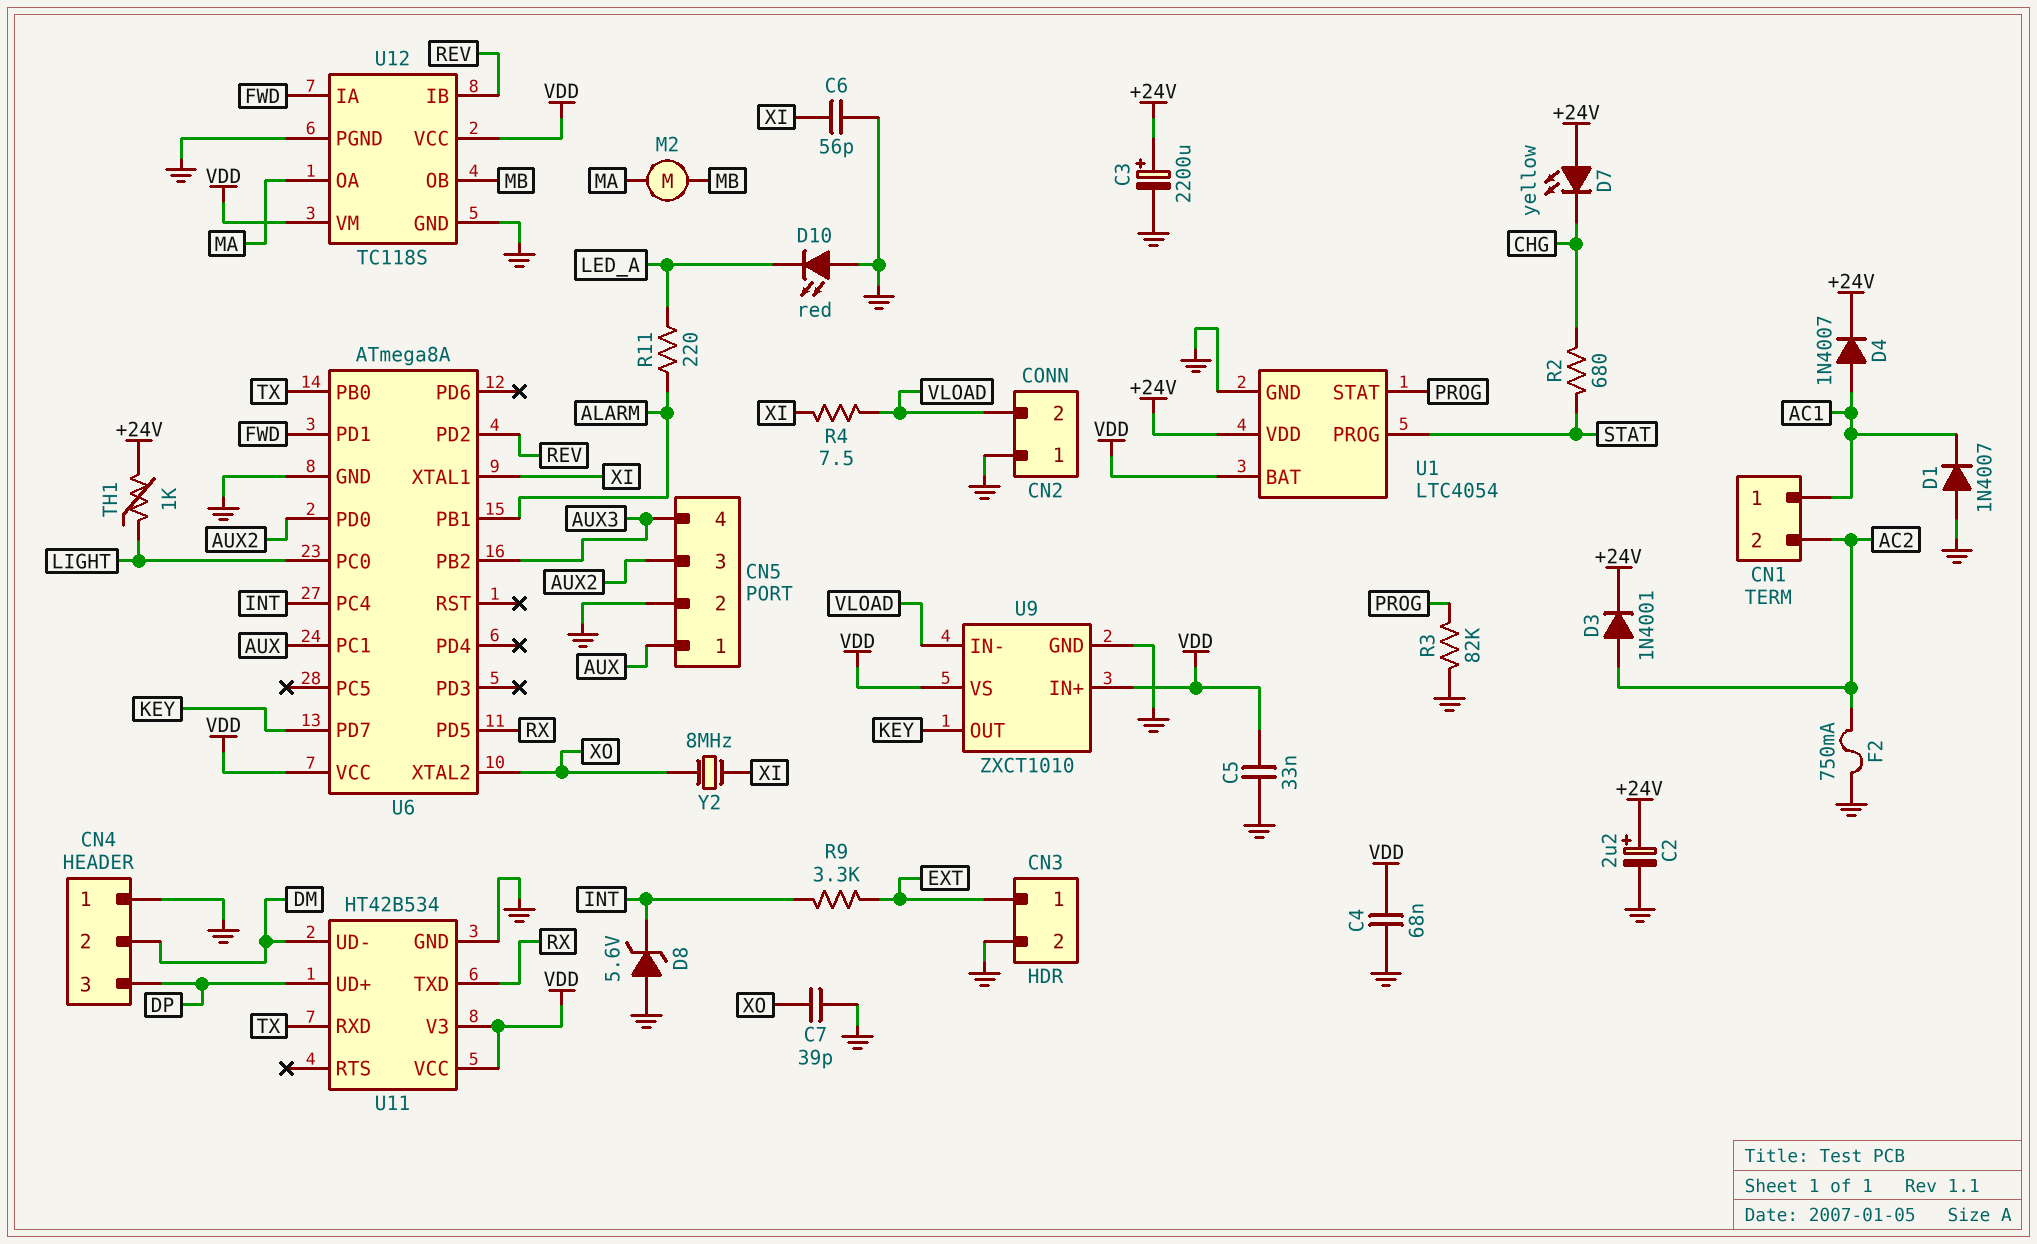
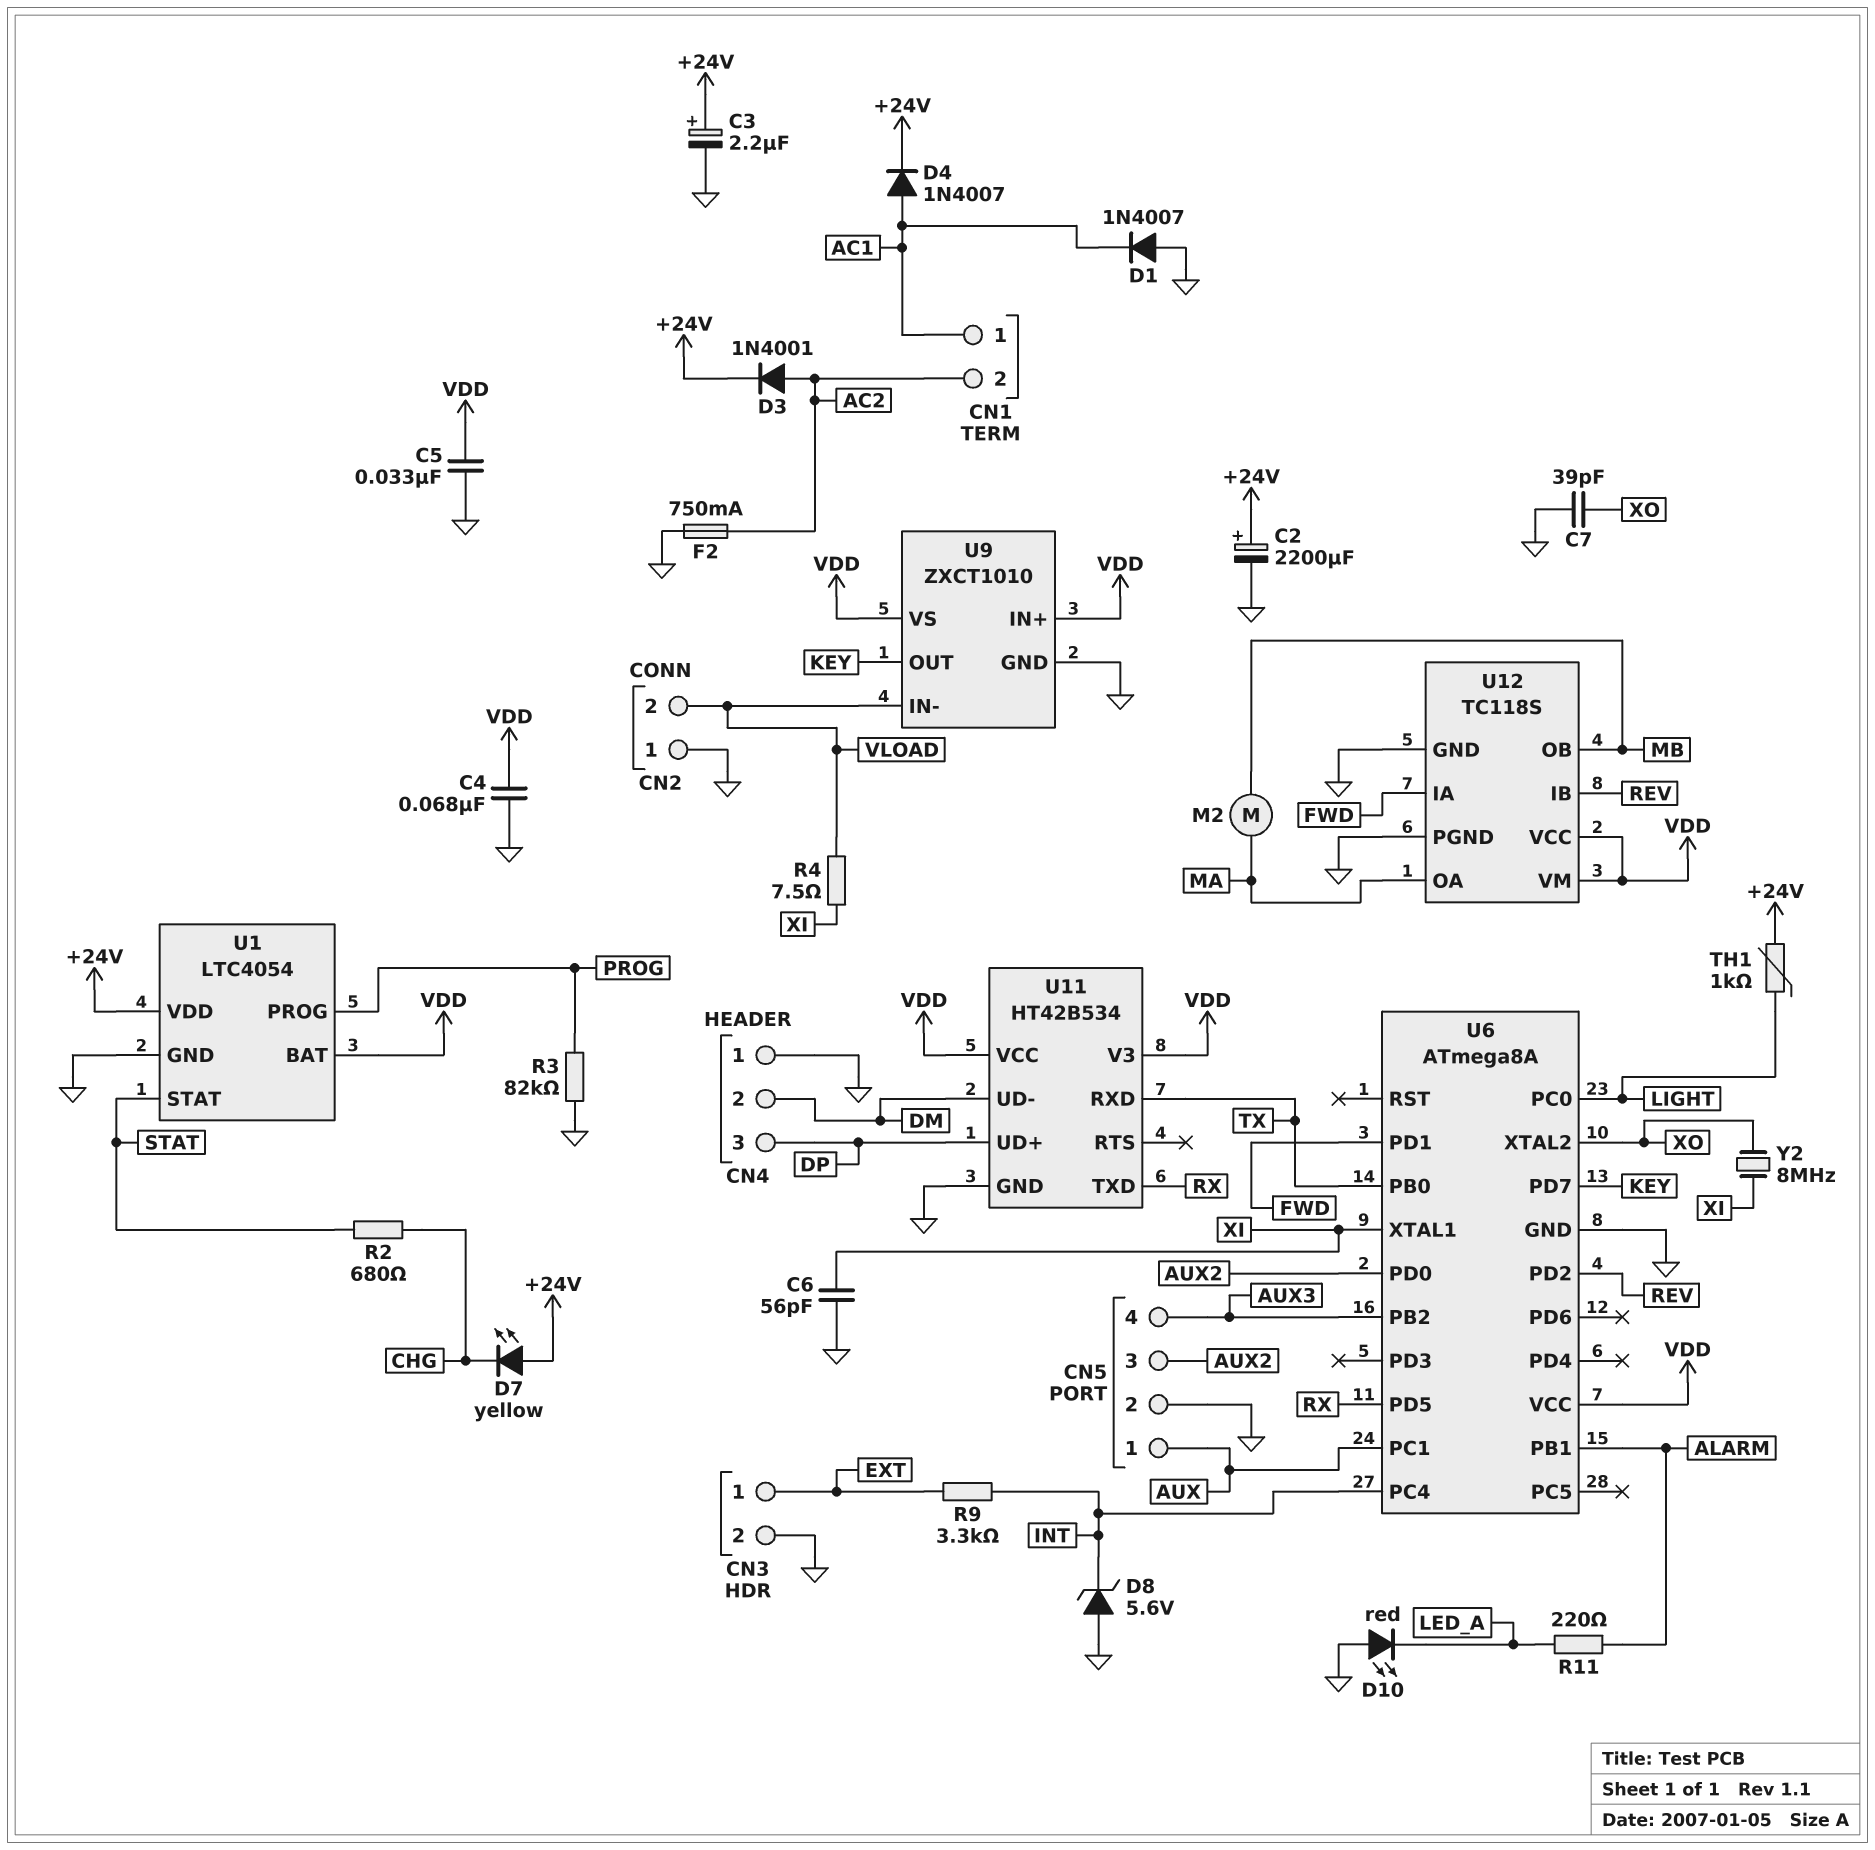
C2: 2.2uF (plus +24V, minus GND) -> 2200uF (plus +24V, minus GND)
C3: 2200uF (plus +24V, minus GND) -> 2.2uF (plus +24V, minus GND)
U1 pin PROG: STAT -> PROG
U1 pin STAT: PROG -> STAT

